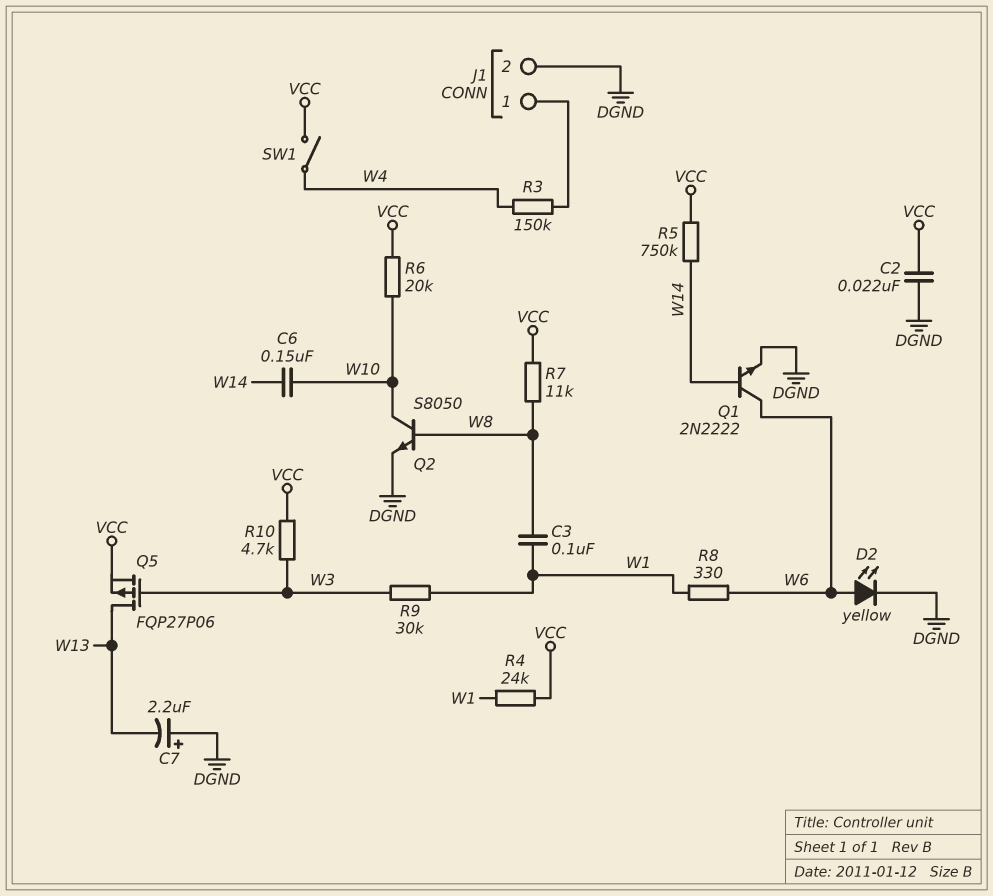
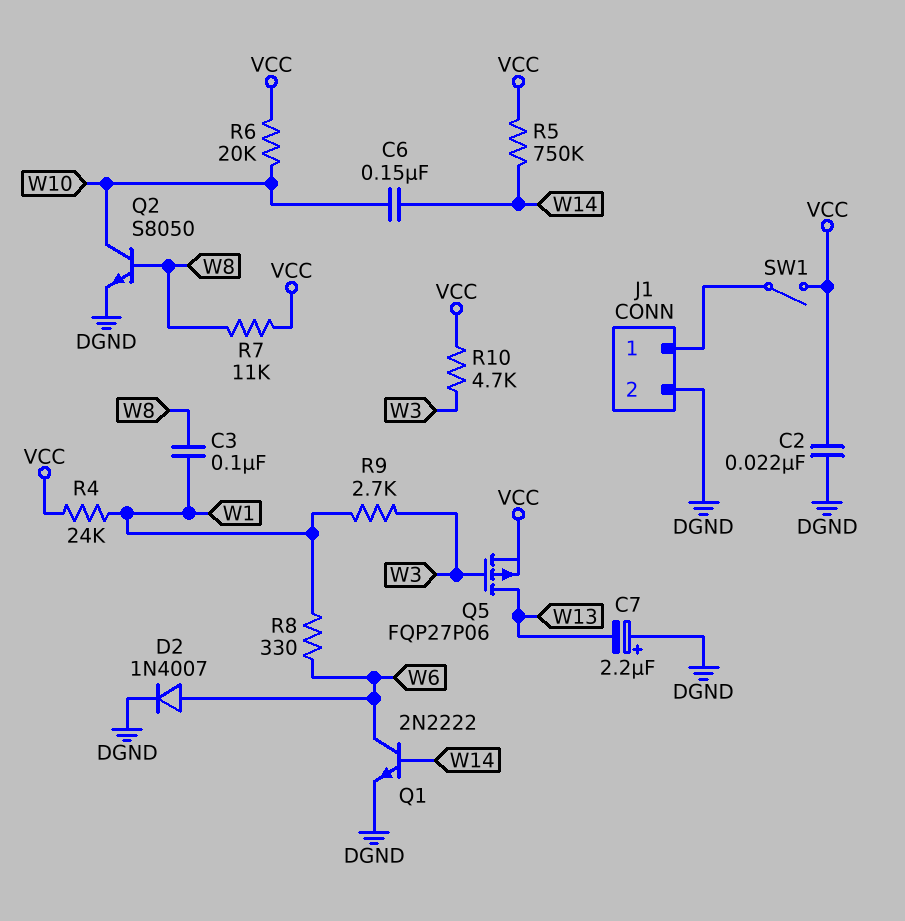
D2: LED yellow (A W6, K DGND) -> diode 1N4007 (A W6, K DGND)
R3: 150k (J1/1, W4) -> none
R9: 30k (W1, W3) -> 2.7k (W1, W3)
SW1: switch (VCC, W4) -> switch (J1/1, VCC)

